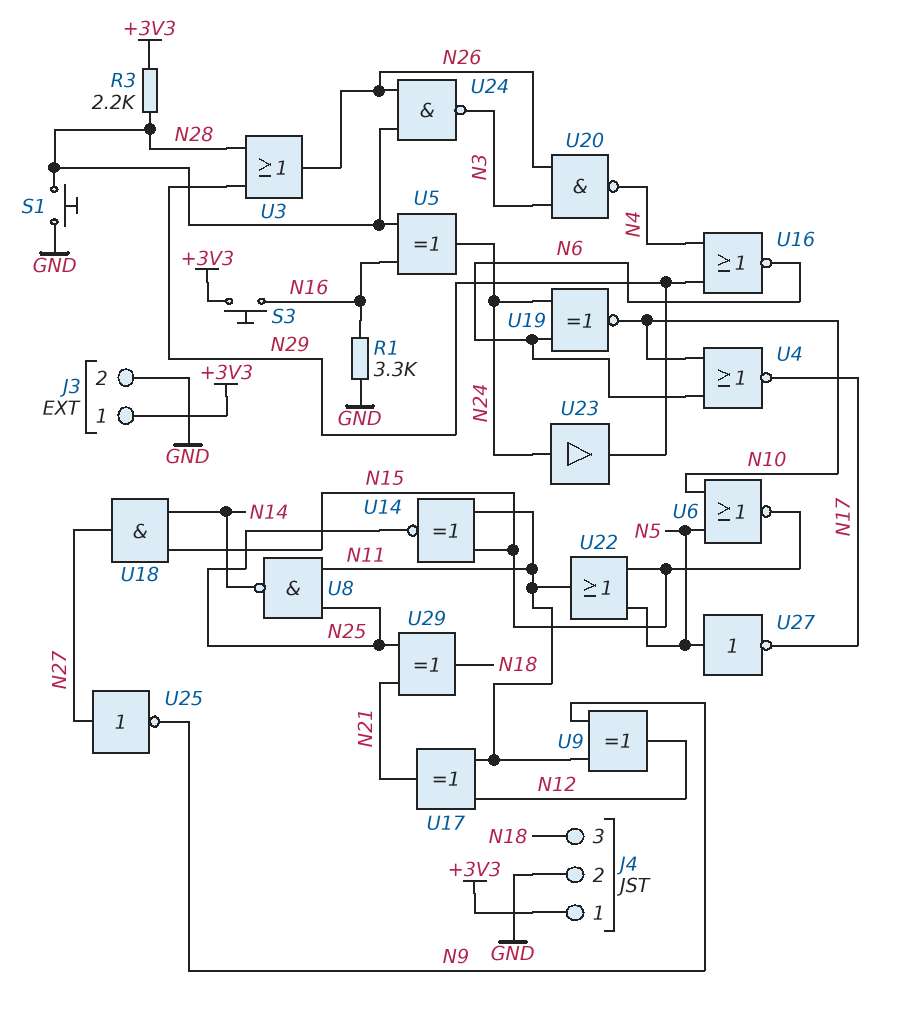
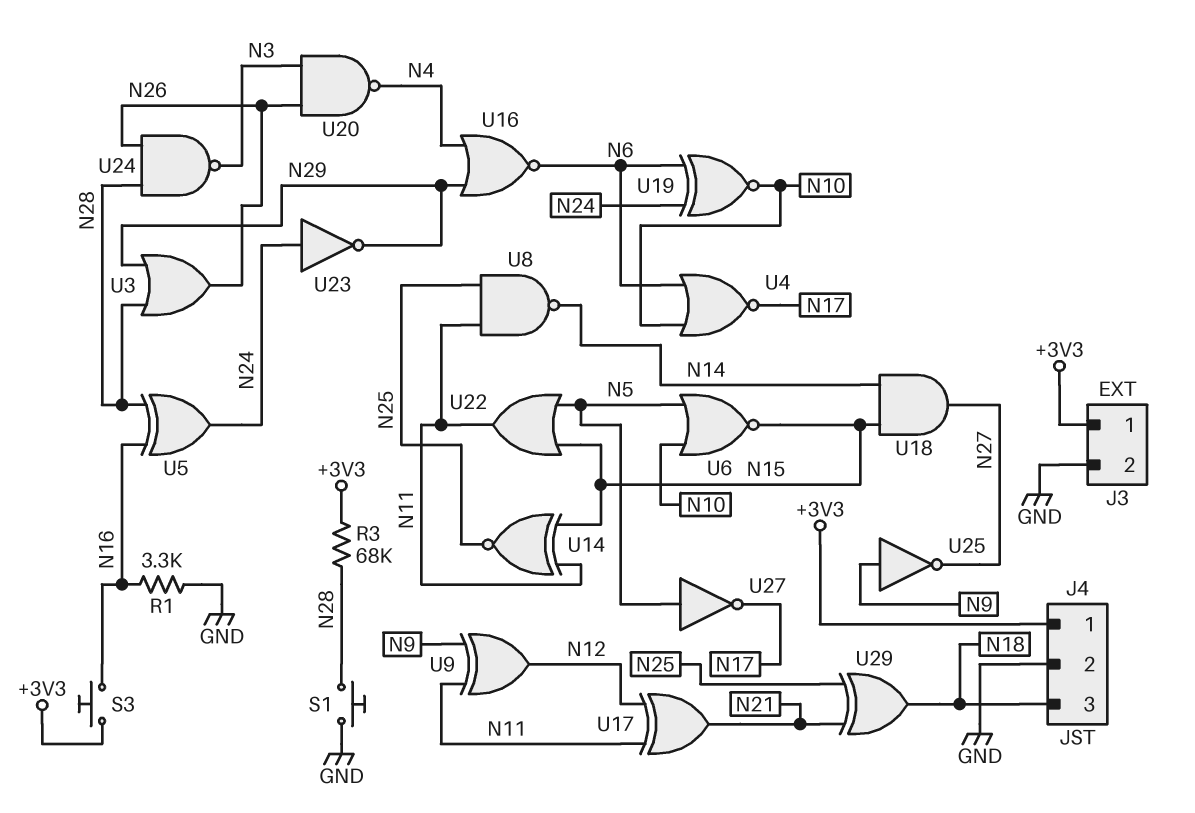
R3: 2.2k (+3V3, N28) -> 68k (+3V3, N28)
U23: buffer (in N24, out N29) -> NOT (in N24, out N29)
U25: NOT (in N27, out N9) -> NOT (in N9, out N27)

